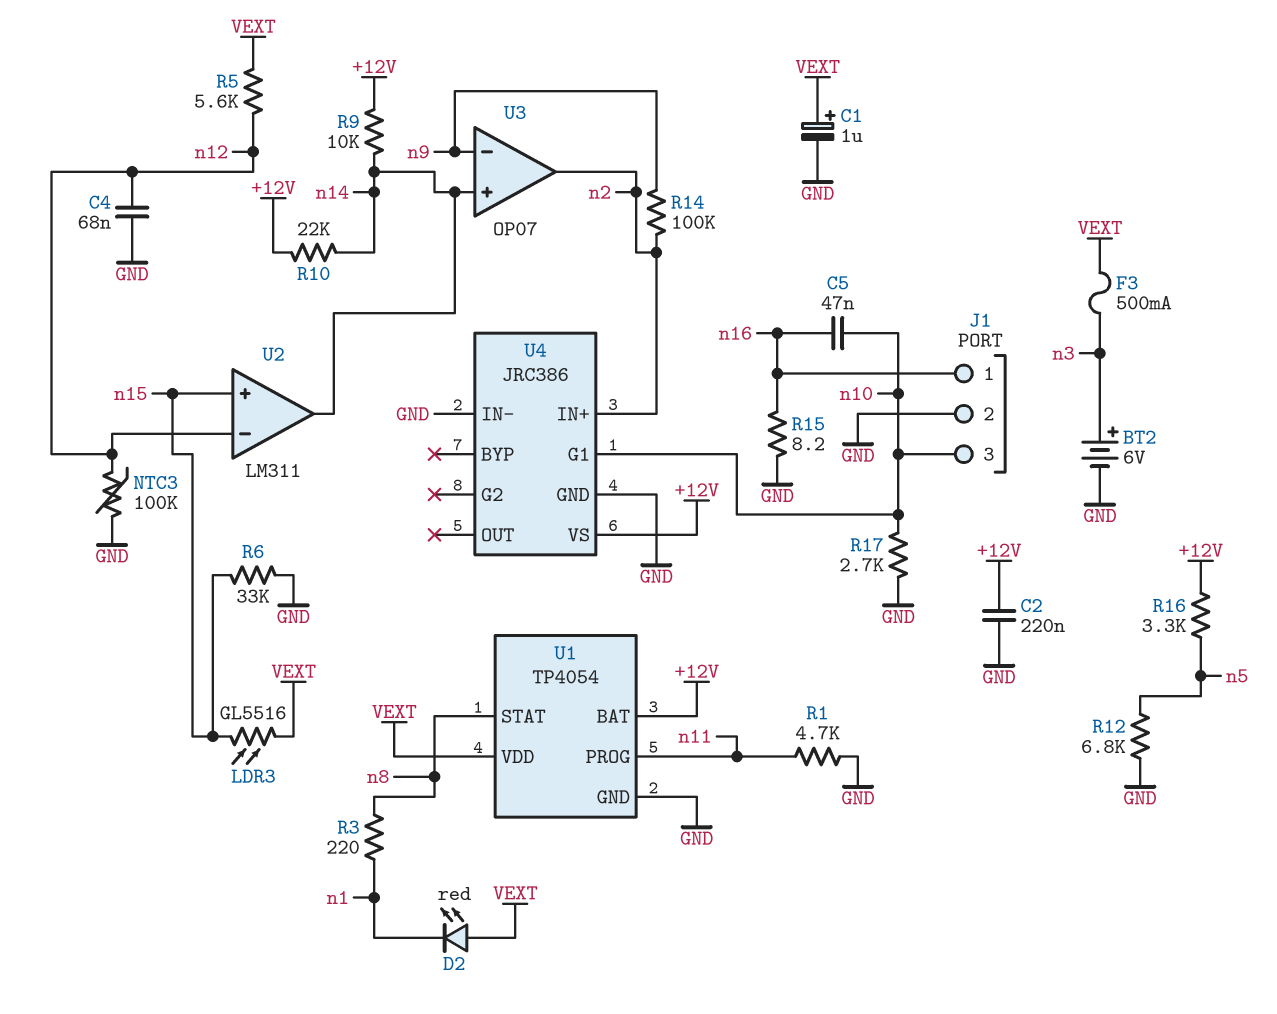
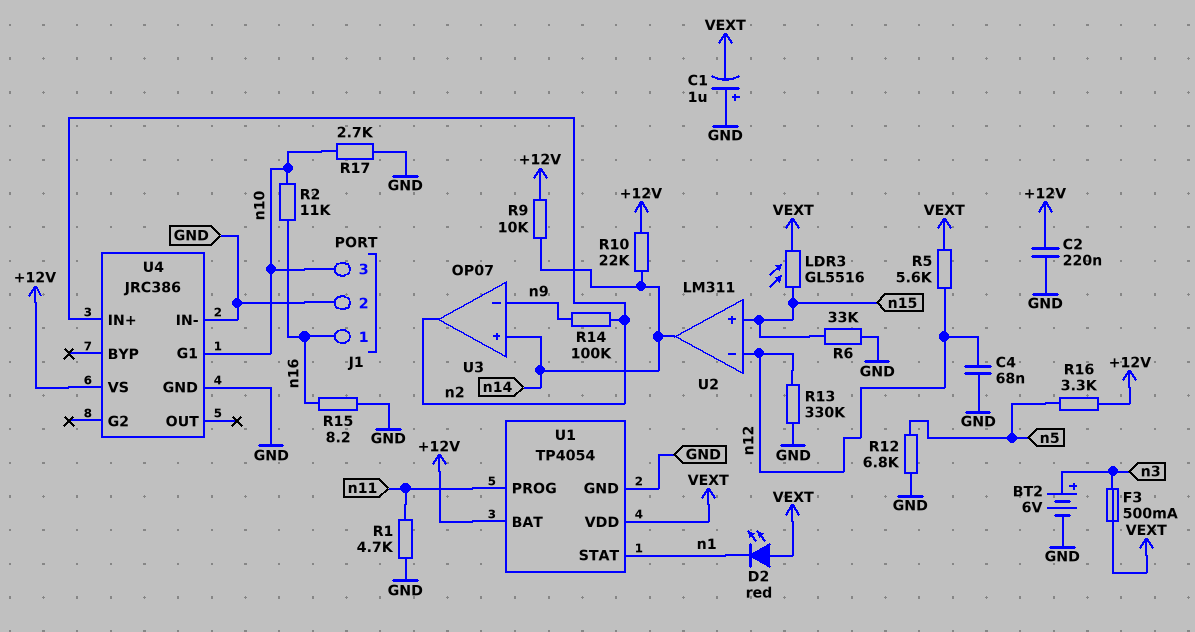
C1: 1uF (plus VEXT, minus GND) -> 1uF (plus GND, minus VEXT)
C5: 47nF (n10, n16) -> none
NTC3: 100k (GND, n12) -> none
R2: none -> 11k (n10, n16)
R3: 220 (n1, n8) -> none
R13: none -> 330k (GND, n12)
U1 pin STAT: n8 -> n1

